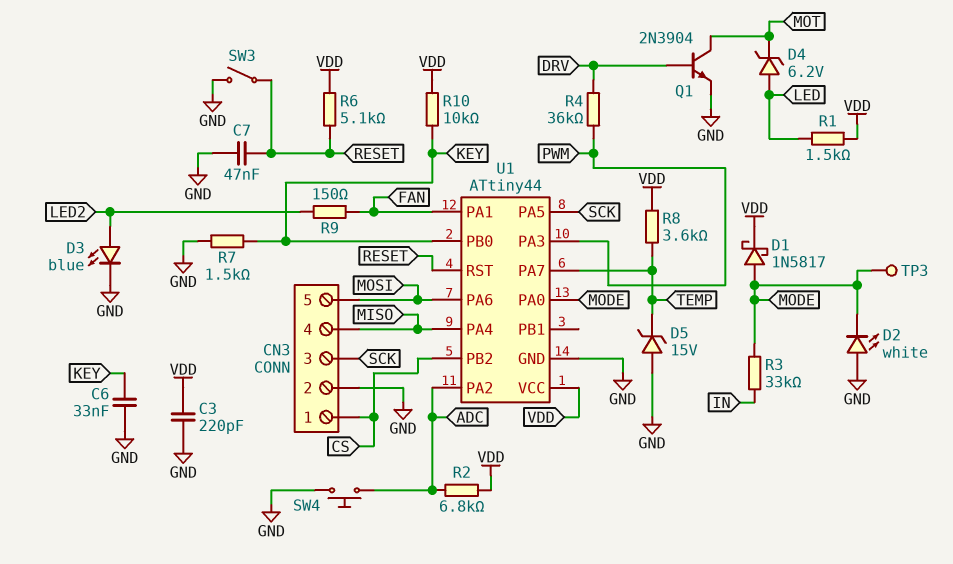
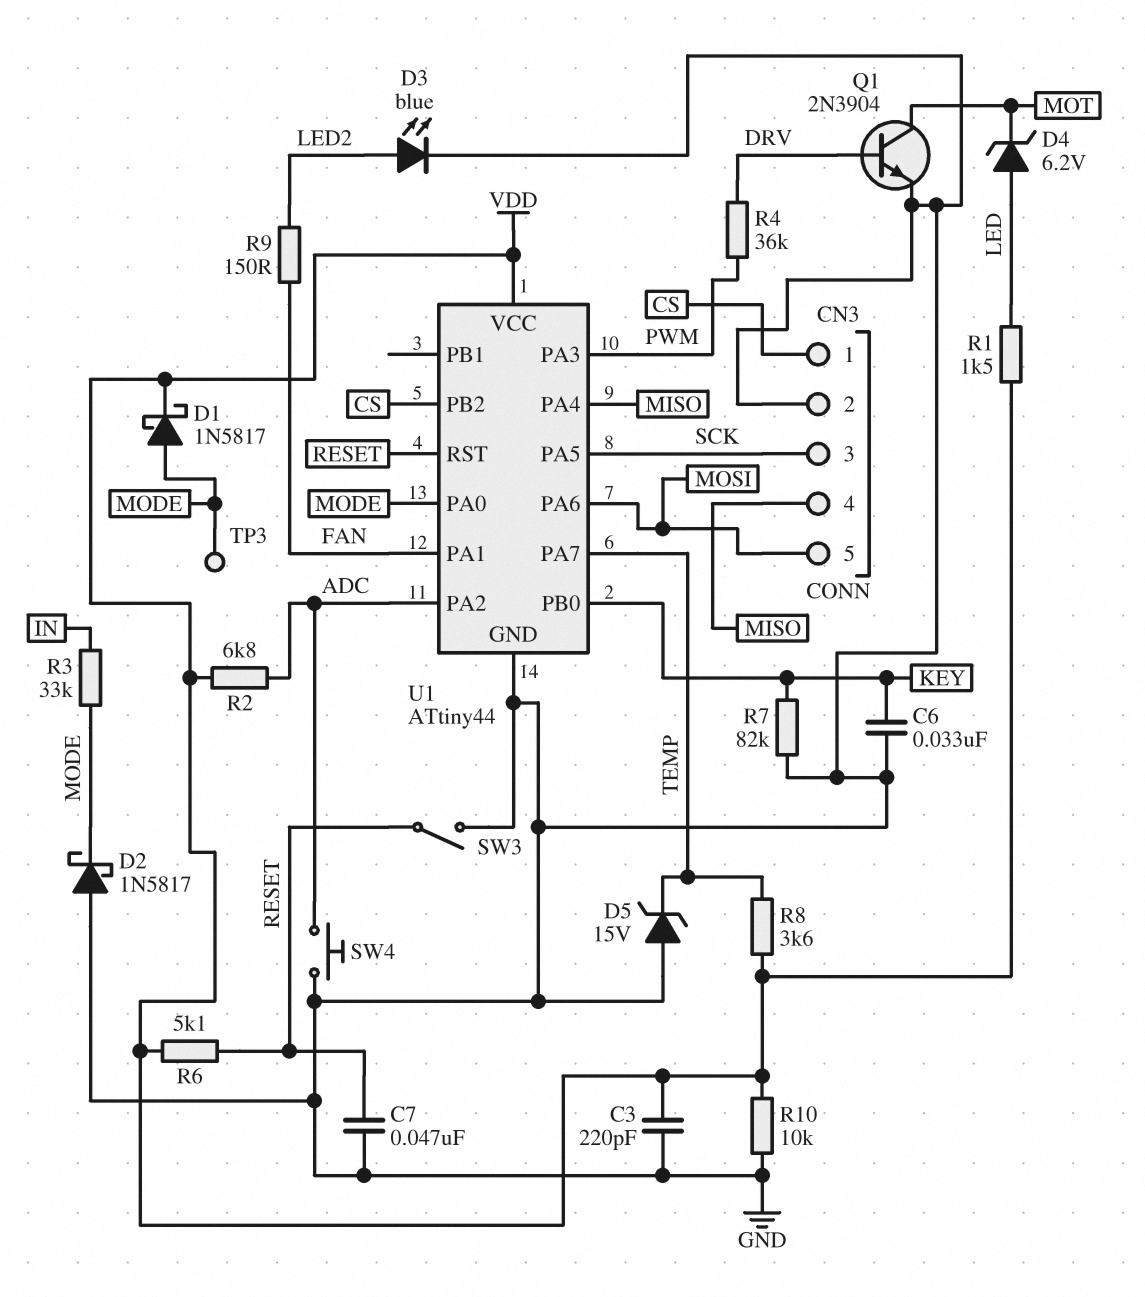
D2: LED white (A GND, K MODE) -> schottky 1N5817 (A GND, K MODE)
R7: 1.5k (GND, KEY) -> 82k (GND, KEY)
R10: 10k (KEY, VDD) -> 10k (GND, VDD)

